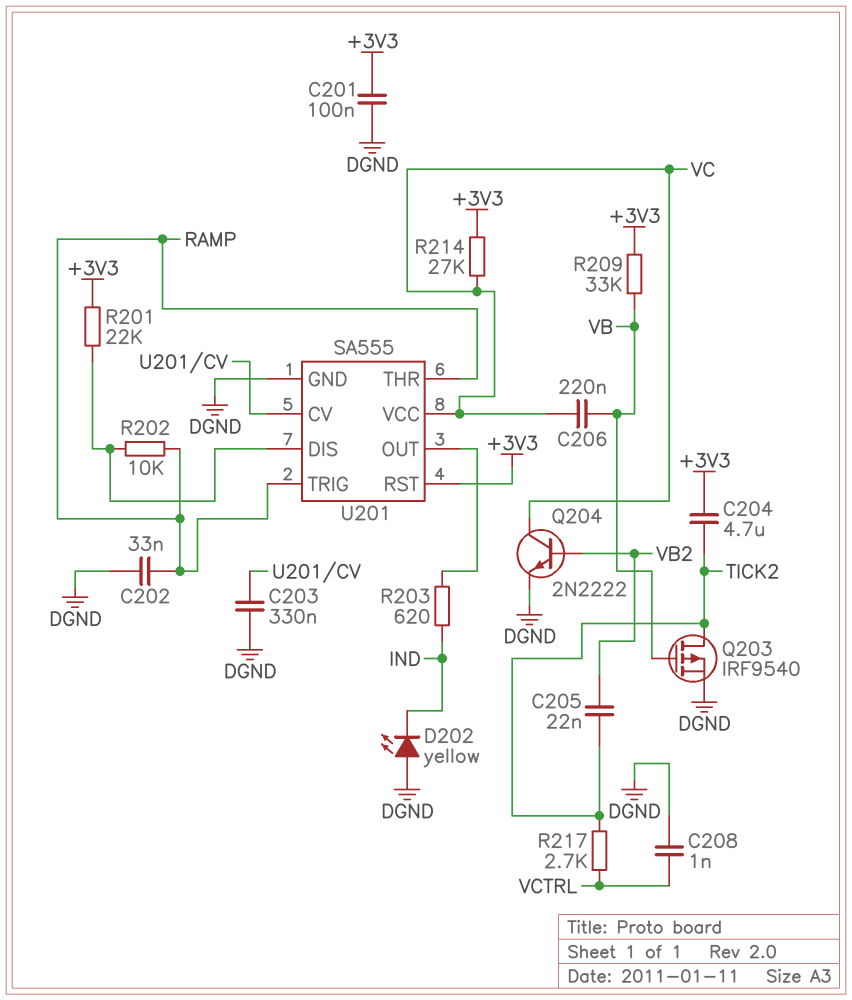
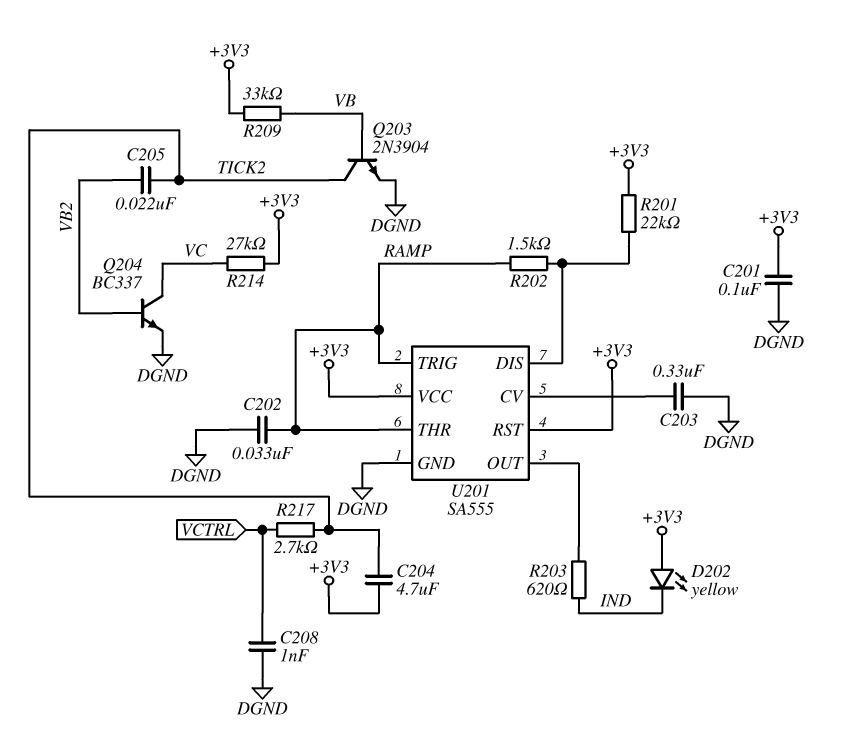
C206: 220nF (VB, VC) -> none
D202: LED yellow (A DGND, K IND) -> LED yellow (A +3V3, K IND)
Q203: PMOS IRF9540 (G VB, D TICK2, S DGND) -> NPN 2N3904 (B VB, C TICK2, E DGND)
Q204: NPN 2N2222 (B VB2, C VC, E DGND) -> NPN BC337 (B VB2, C VC, E DGND)
R202: 10k (RAMP, U201/DIS) -> 1.5k (RAMP, U201/DIS)
U201 pin VCC: VC -> +3V3

